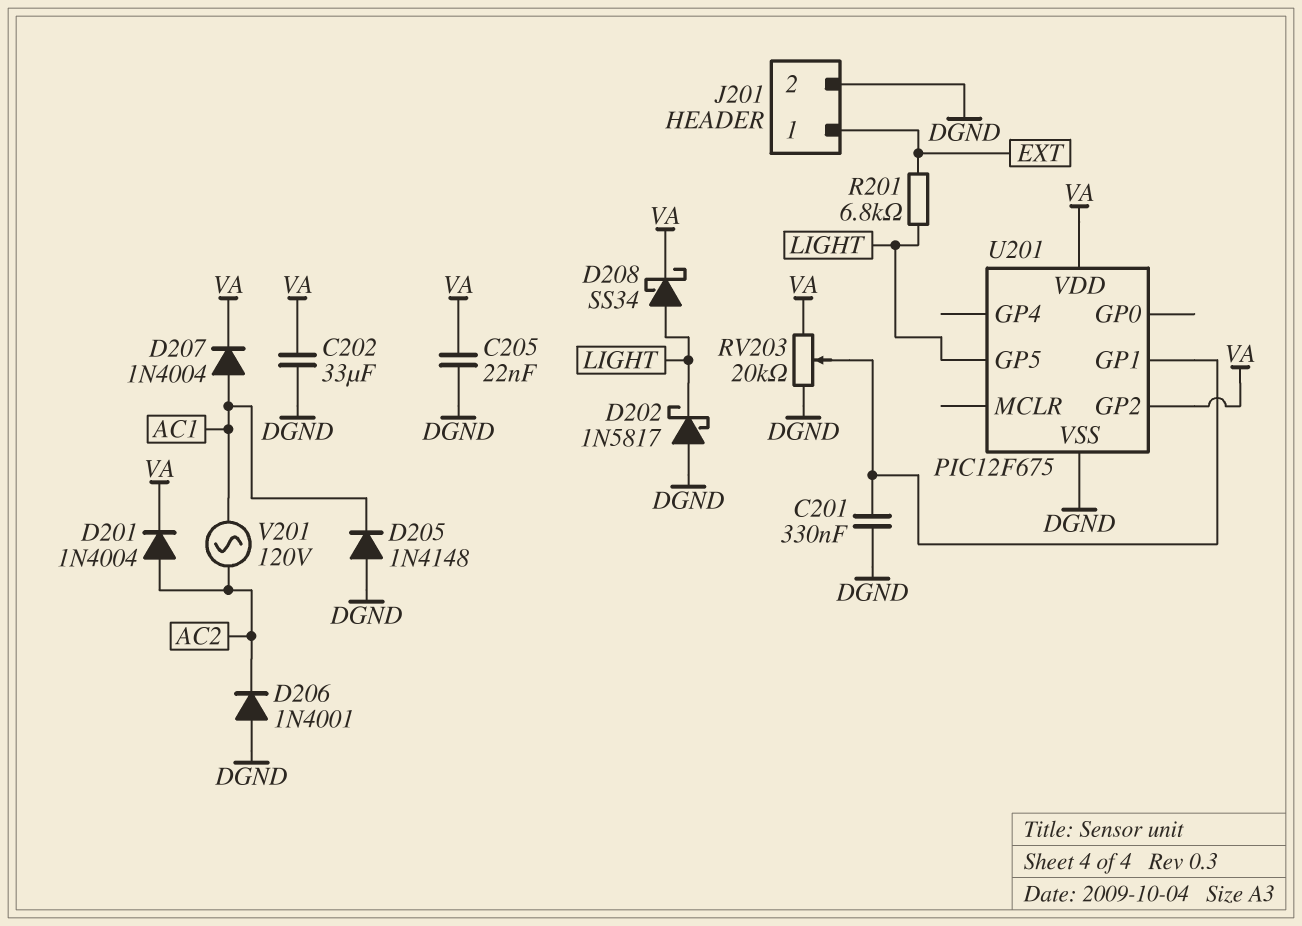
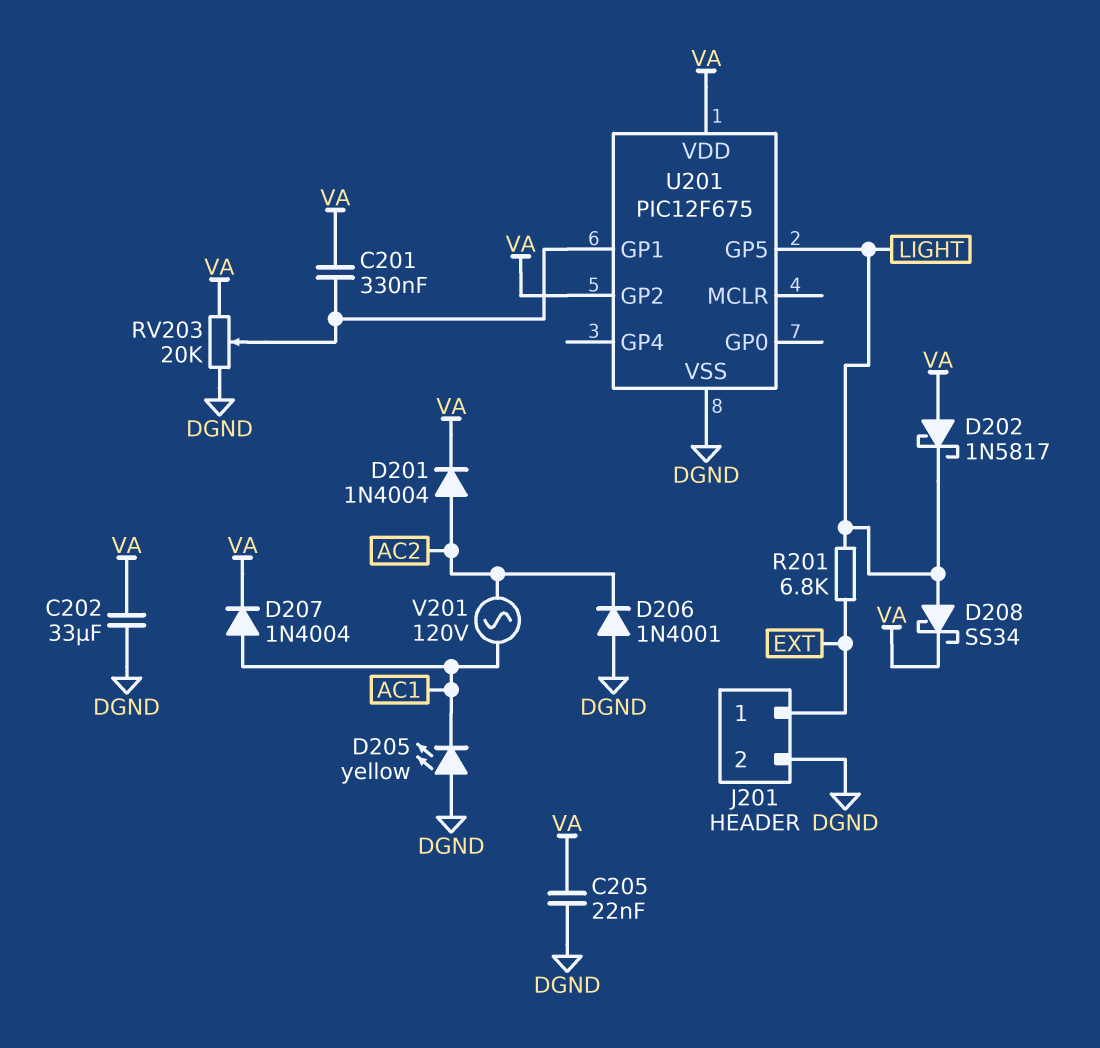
C201: 330nF (DGND, U201/GP1) -> 330nF (U201/GP1, VA)
D202: schottky 1N5817 (A DGND, K LIGHT) -> schottky 1N5817 (A VA, K LIGHT)
D205: diode 1N4148 (A DGND, K AC1) -> LED yellow (A DGND, K AC1)

